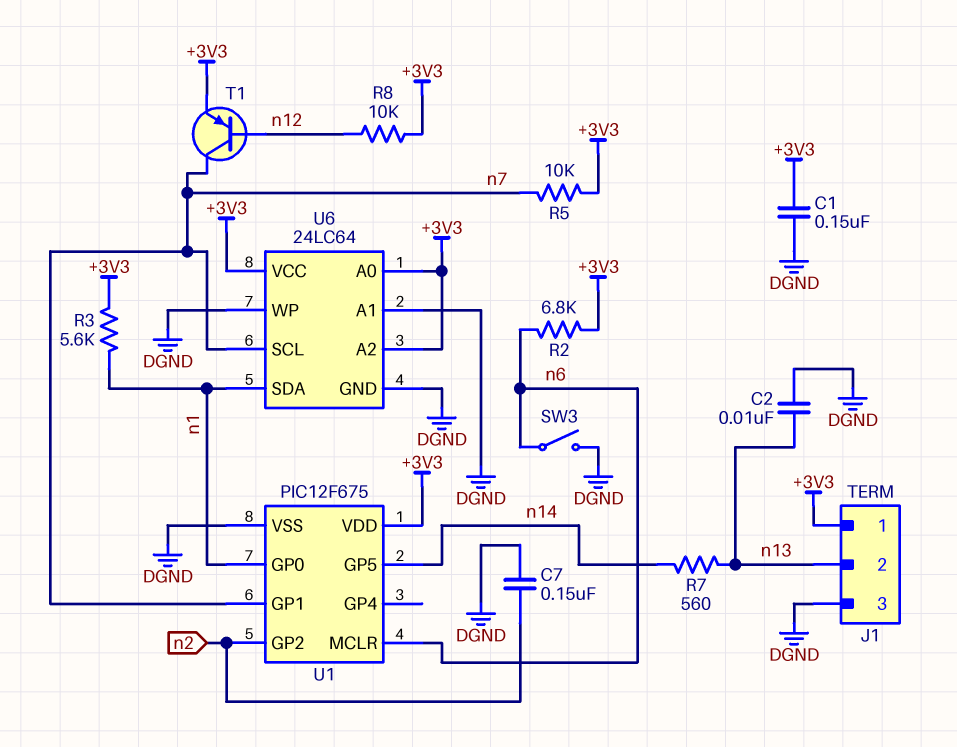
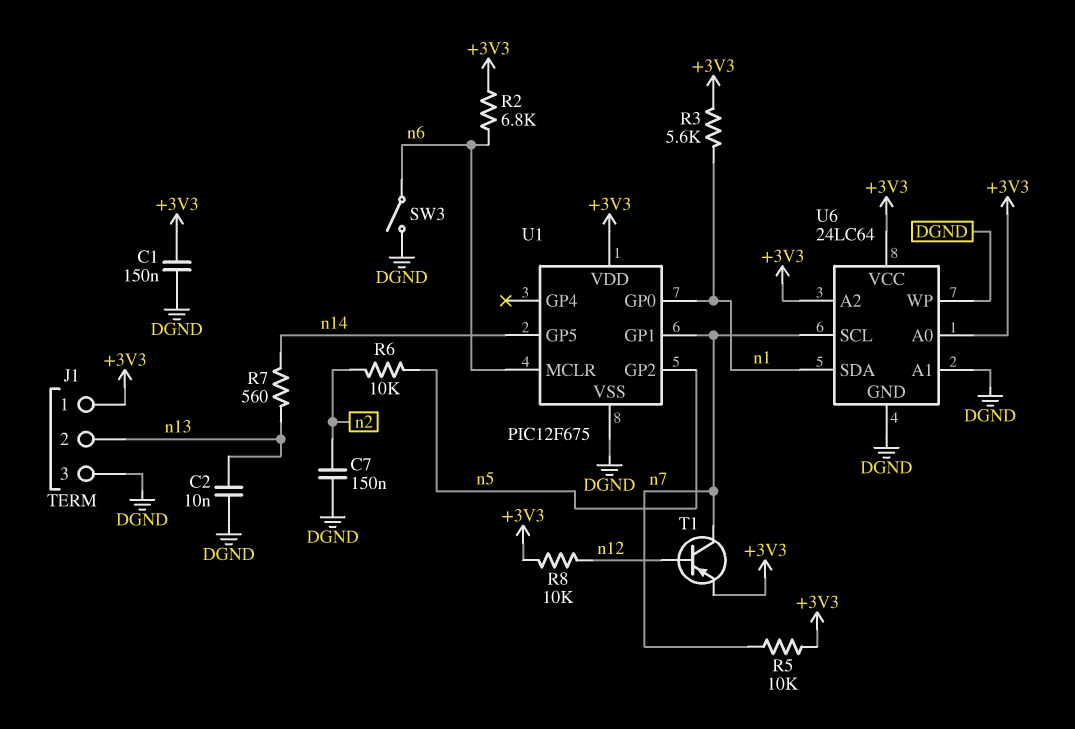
R6: none -> 10k (n2, n5)
U1 pin GP2: n2 -> n5

